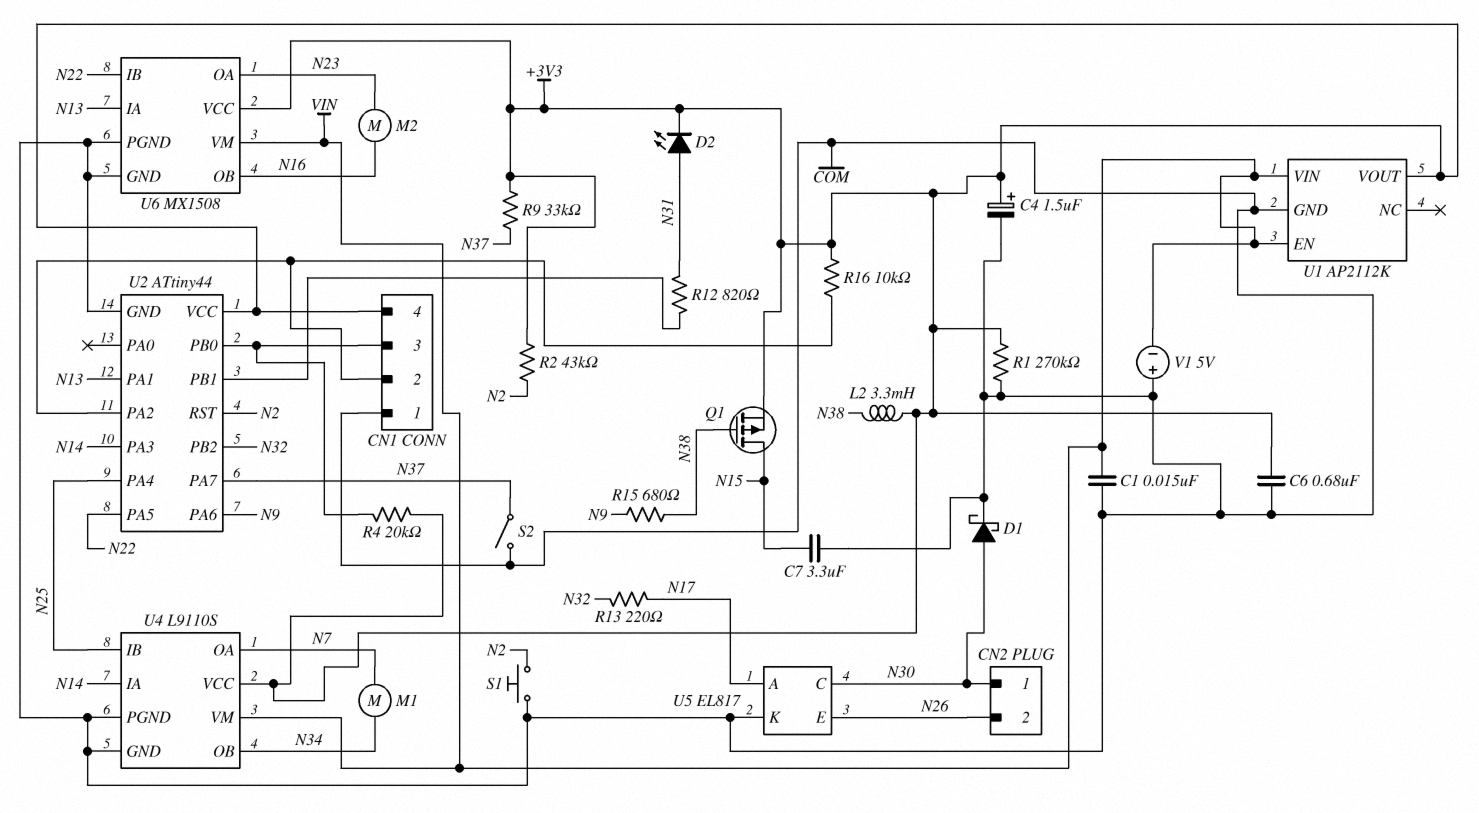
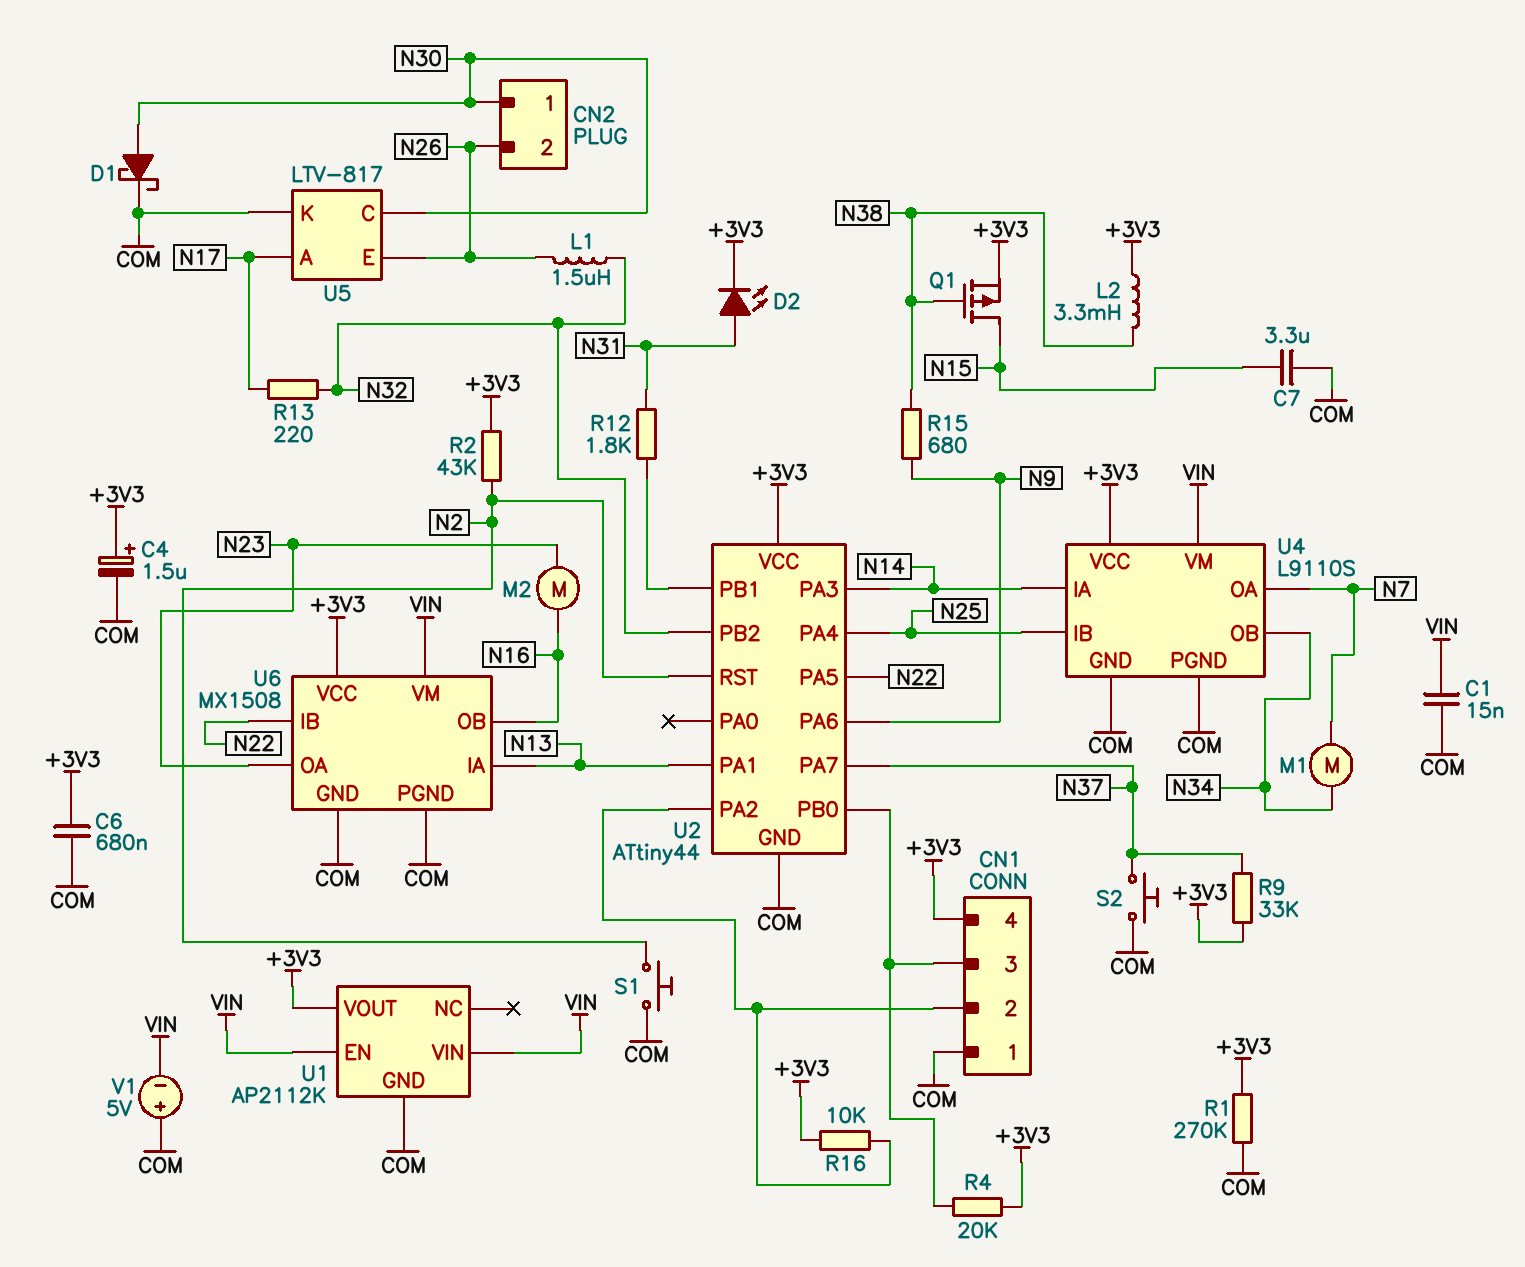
L1: none -> 1.5uH (N26, N32)
R12: 820 (N31, U2/PB1) -> 1.8k (N31, U2/PB1)
S2: switch (COM, N37) -> button (COM, N37)
U5: EL817 -> LTV-817

